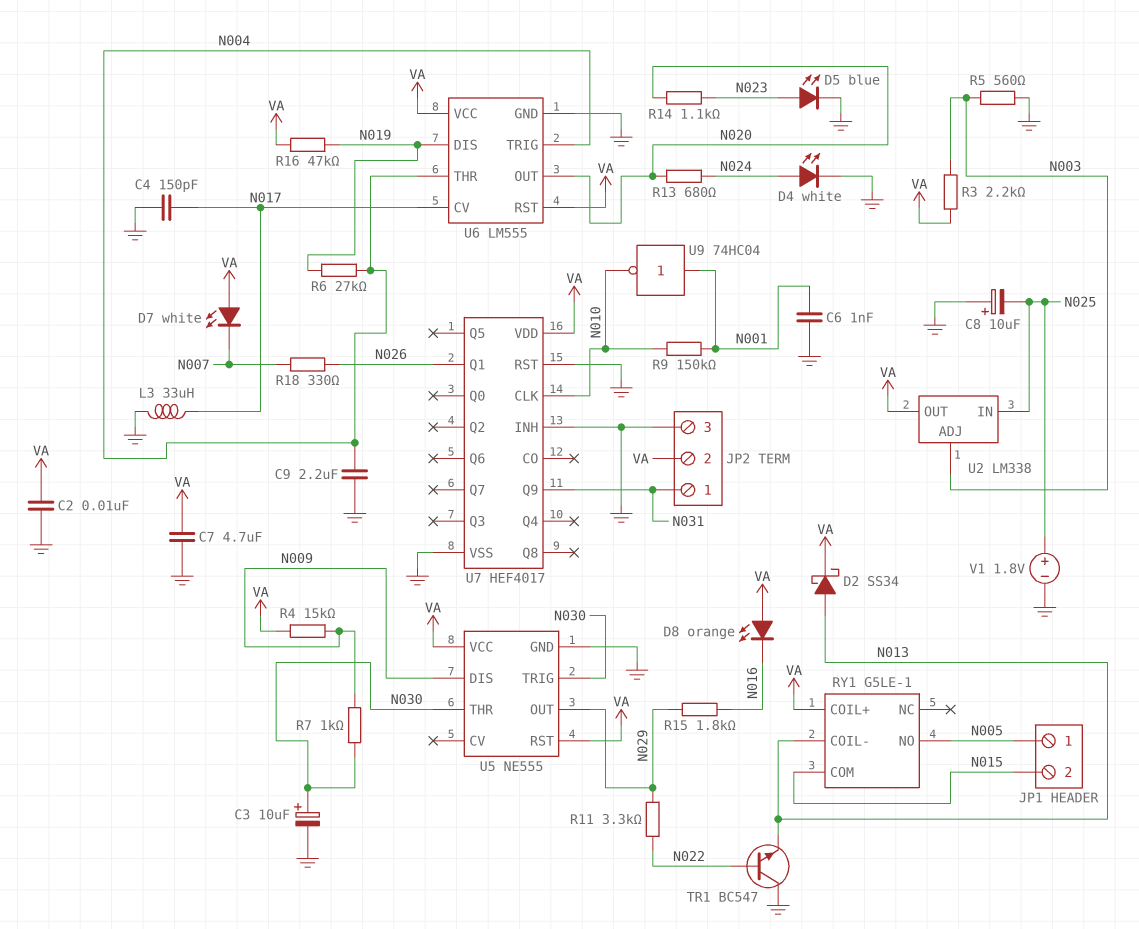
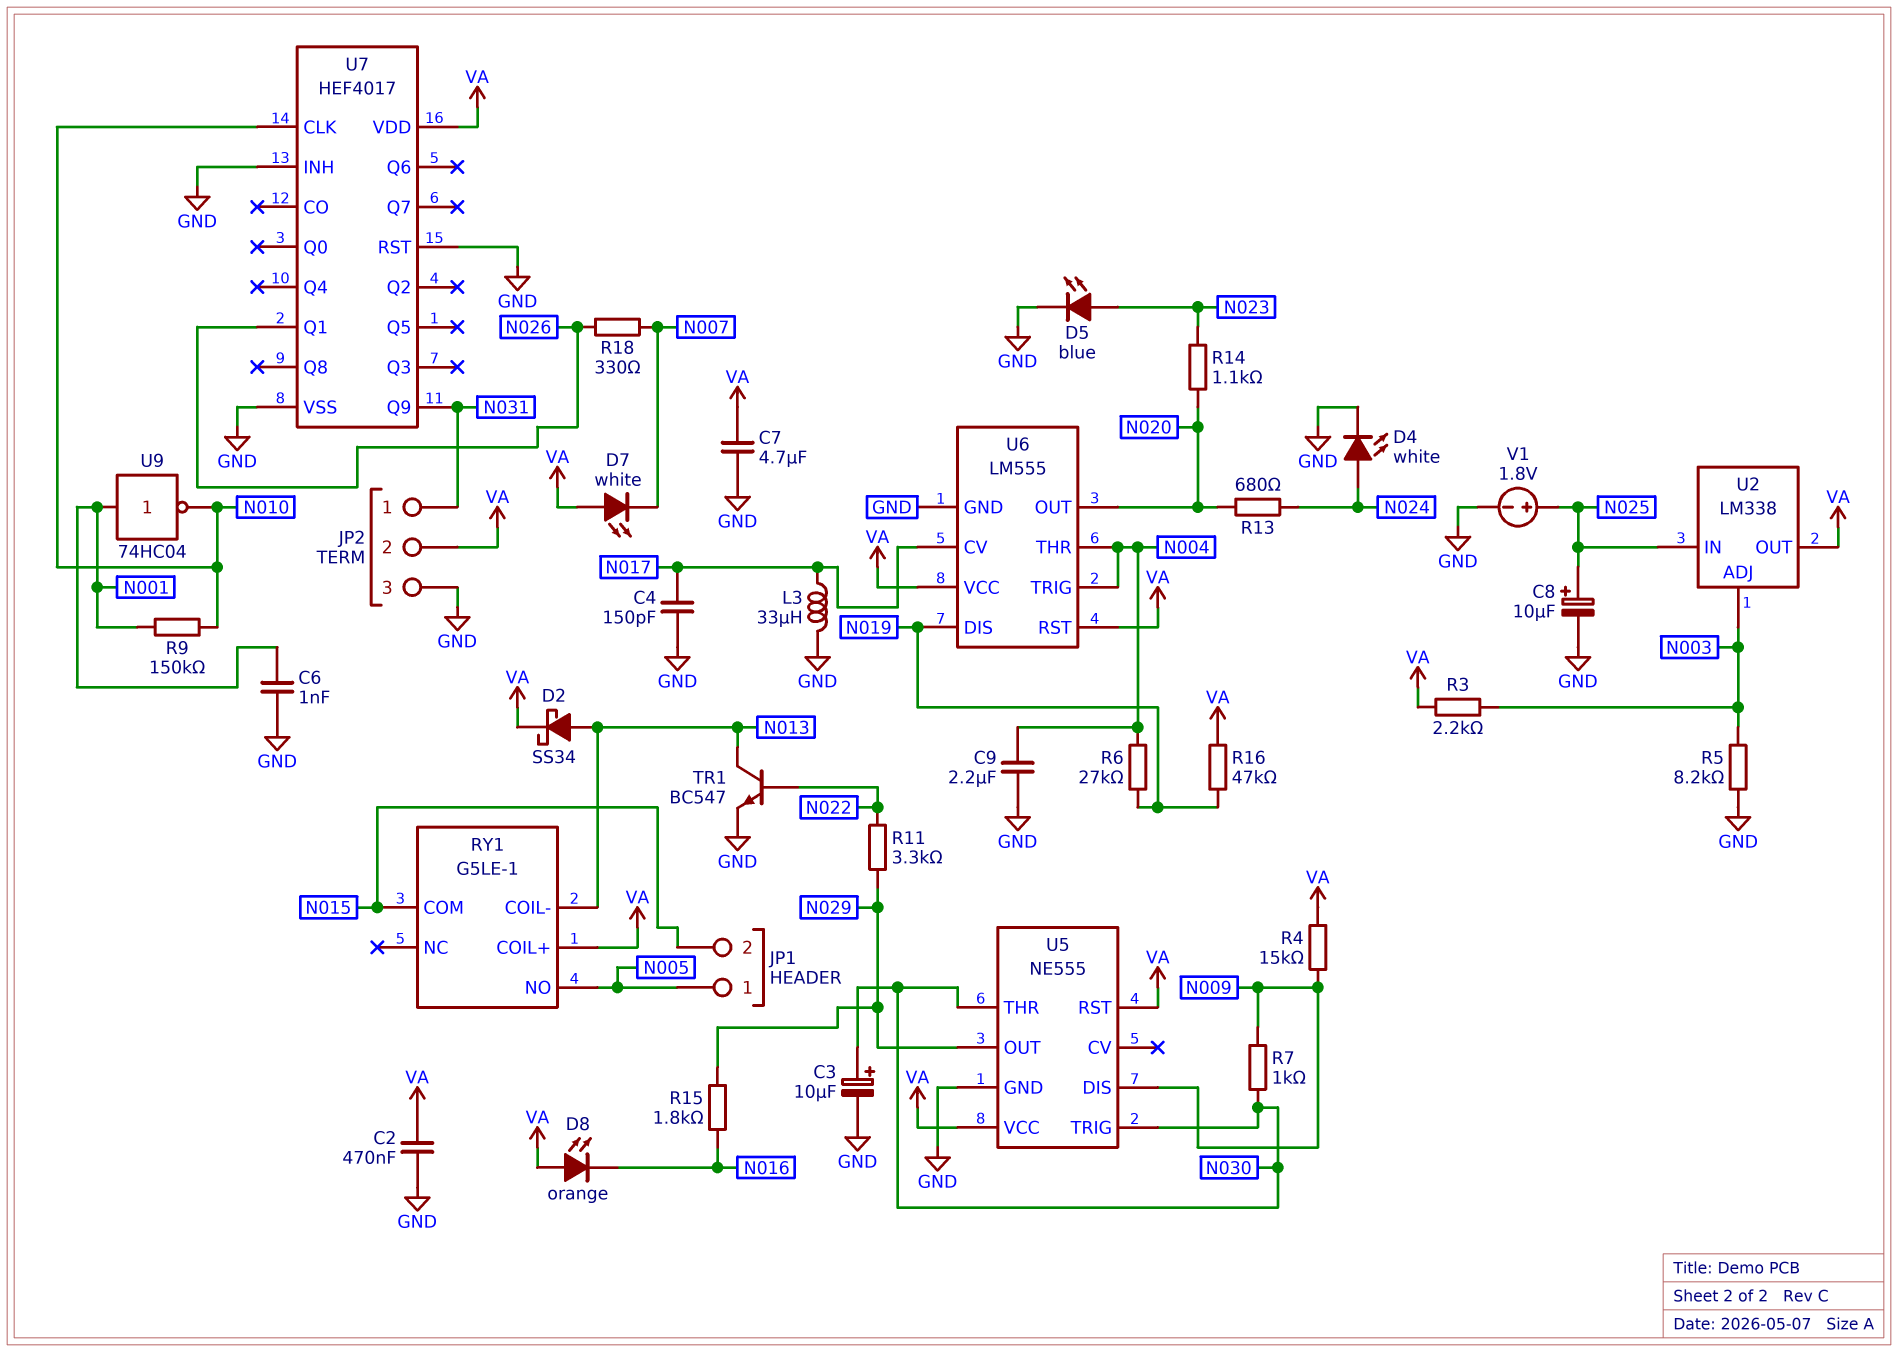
C2: 10nF (GND, VA) -> 470nF (GND, VA)
C8: 10uF (plus GND, minus N025) -> 10uF (plus N025, minus GND)
R5: 560 (GND, N003) -> 8.2k (GND, N003)
TR1: NPN BC547 (B N022, C GND, E N013) -> NPN BC547 (B N022, C N013, E GND)

